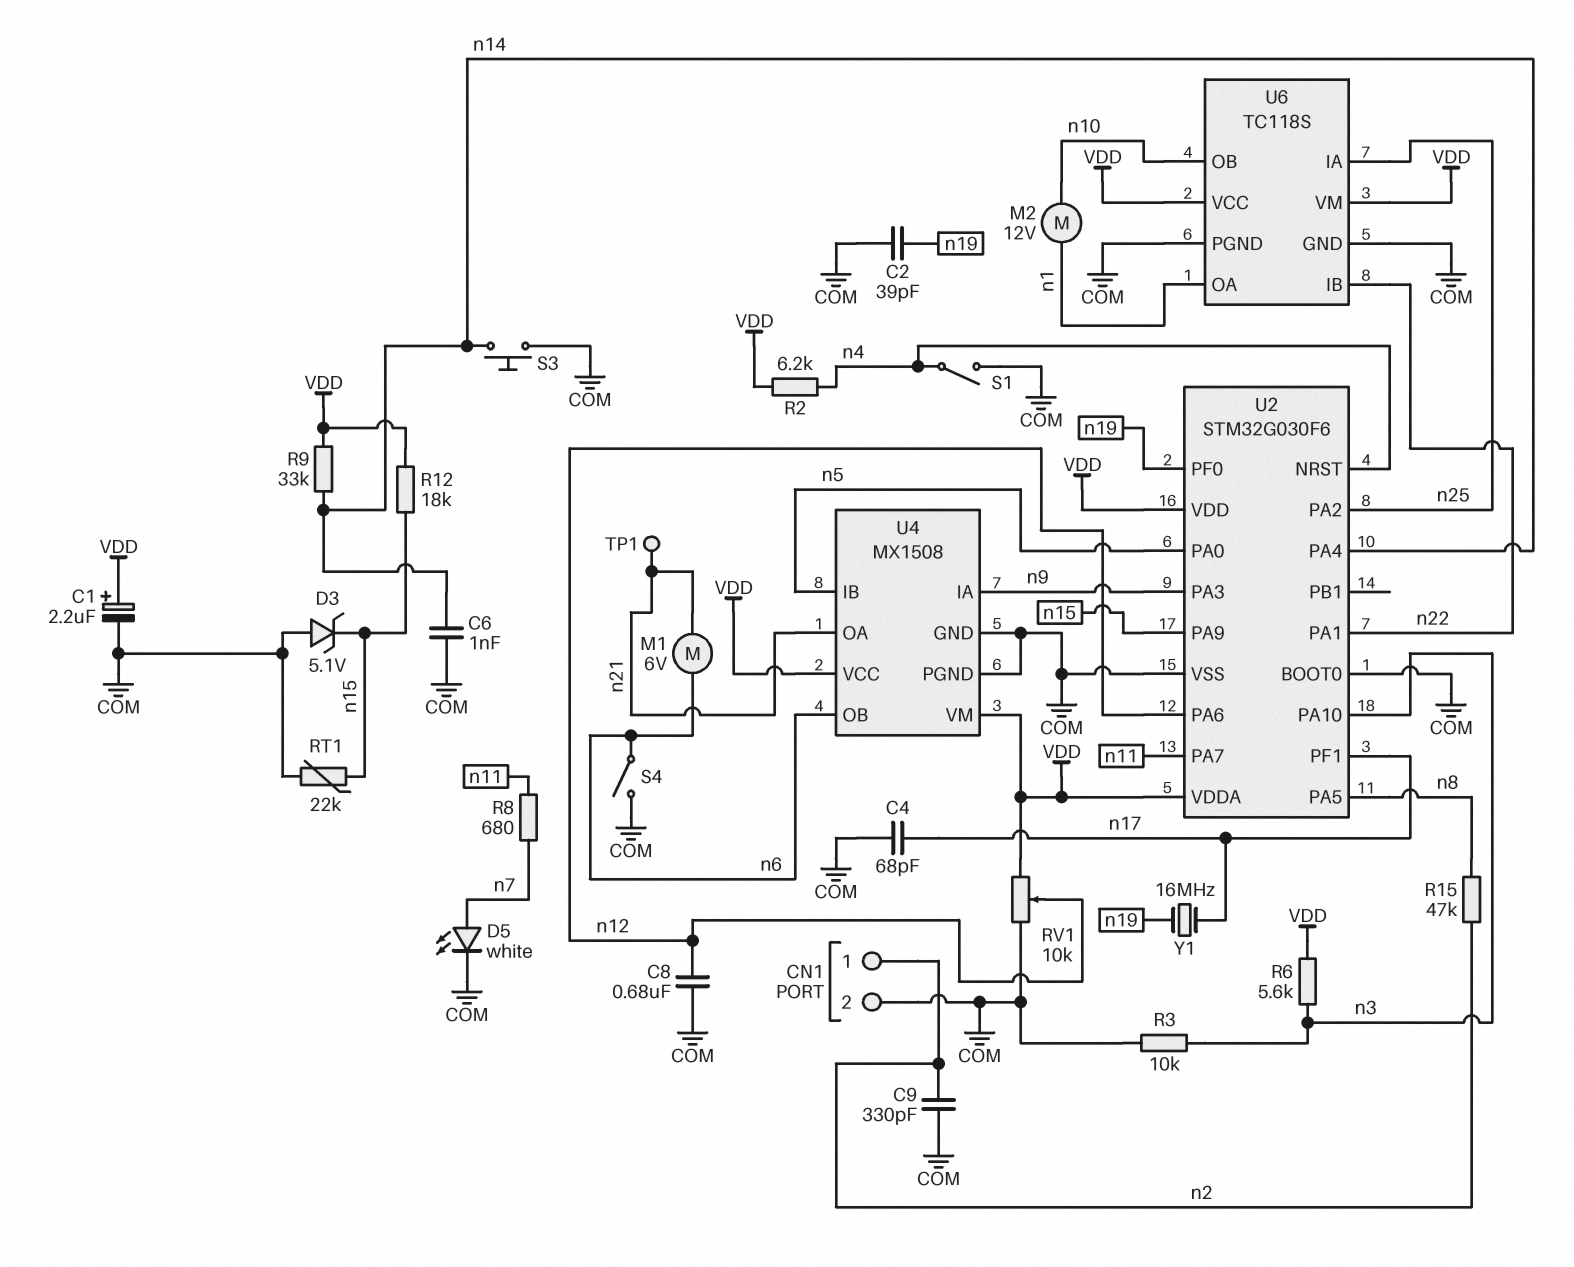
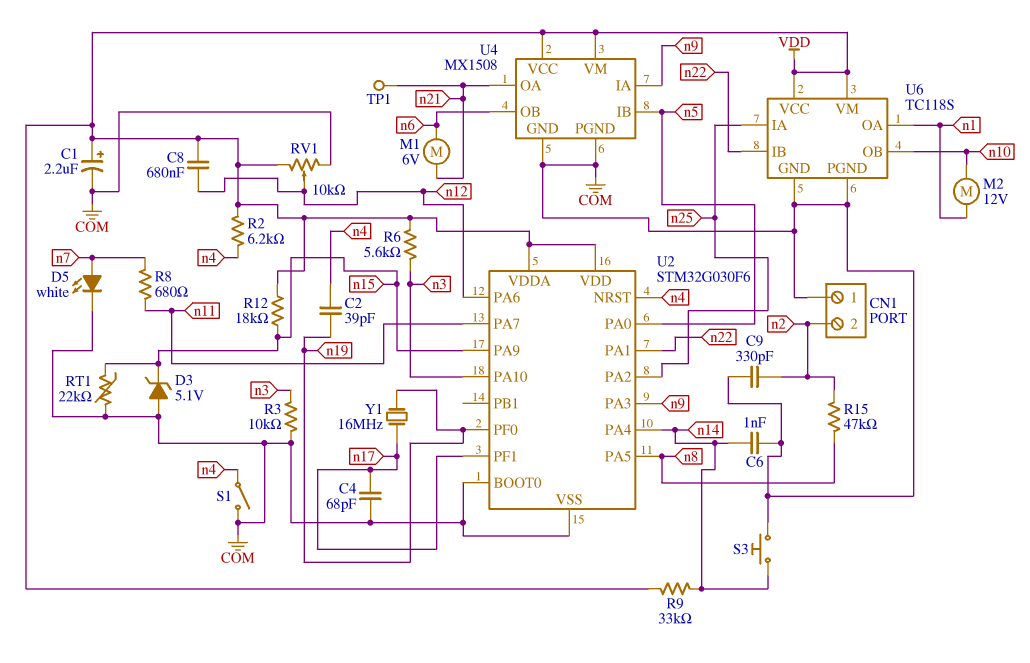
C2: 39pF (COM, n19) -> 39pF (n4, n19)
C8: 680nF (COM, n12) -> 680nF (VDD, n12)
CN1 pin 1: n2 -> COM
CN1 pin 2: COM -> n2
S4: switch (COM, n6) -> none

